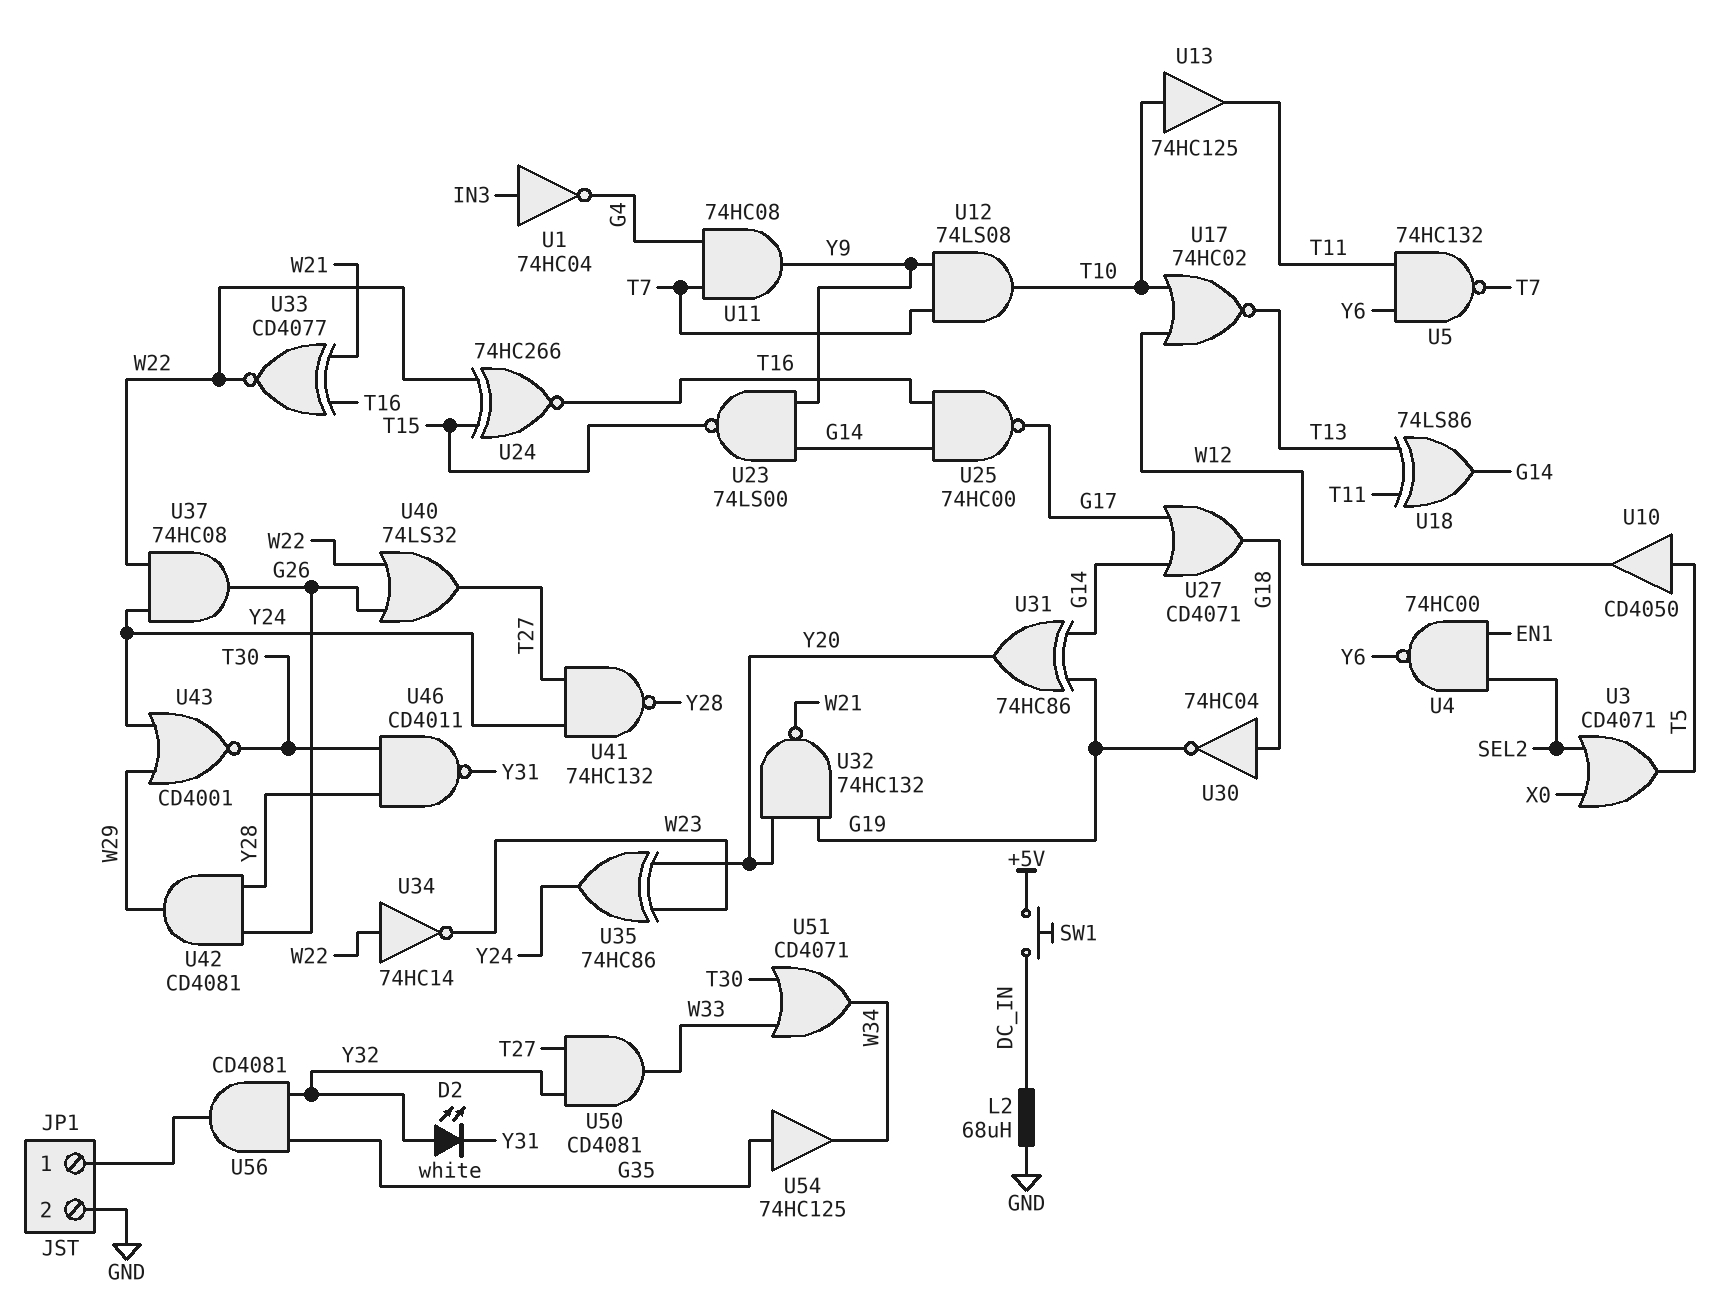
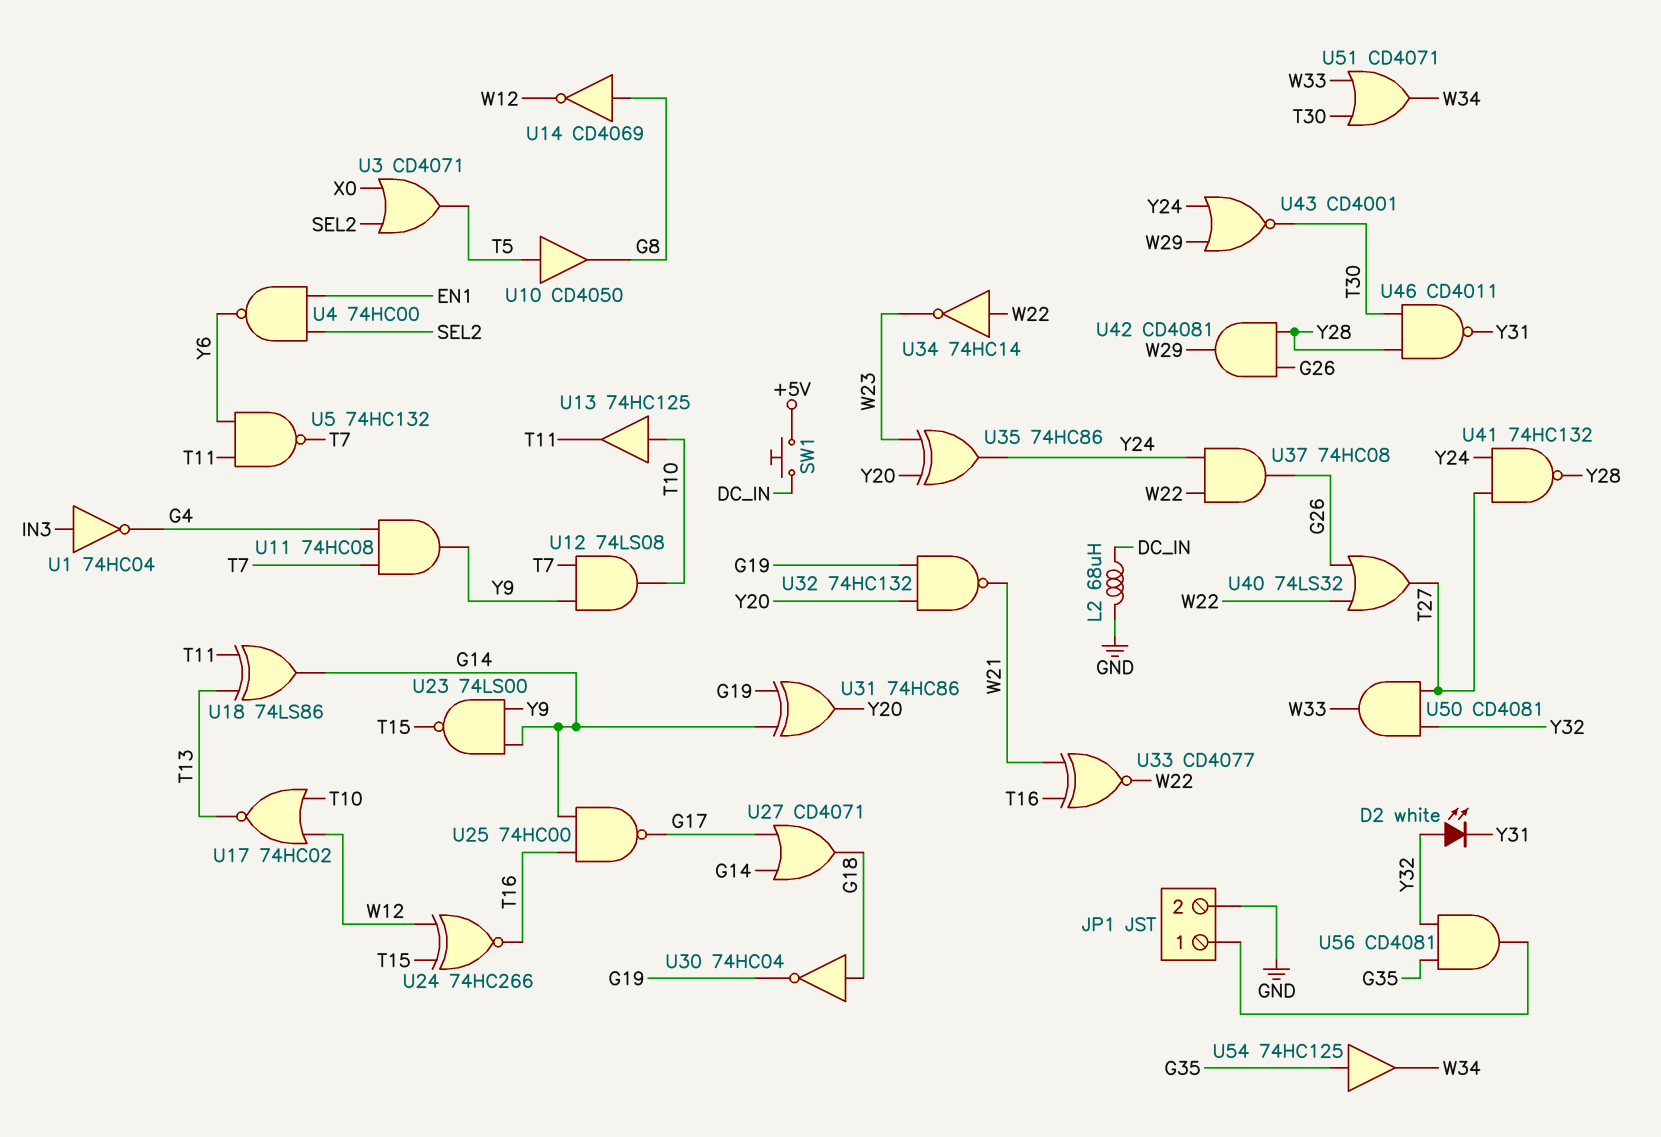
U10: buffer CD4050 (in T5, out W12) -> buffer CD4050 (in T5, out G8)
U14: none -> NOT CD4069 (in G8, out W12)
U24: XNOR 74HC266 (in T15, in W22, out T16) -> XNOR 74HC266 (in T15, in W12, out T16)

